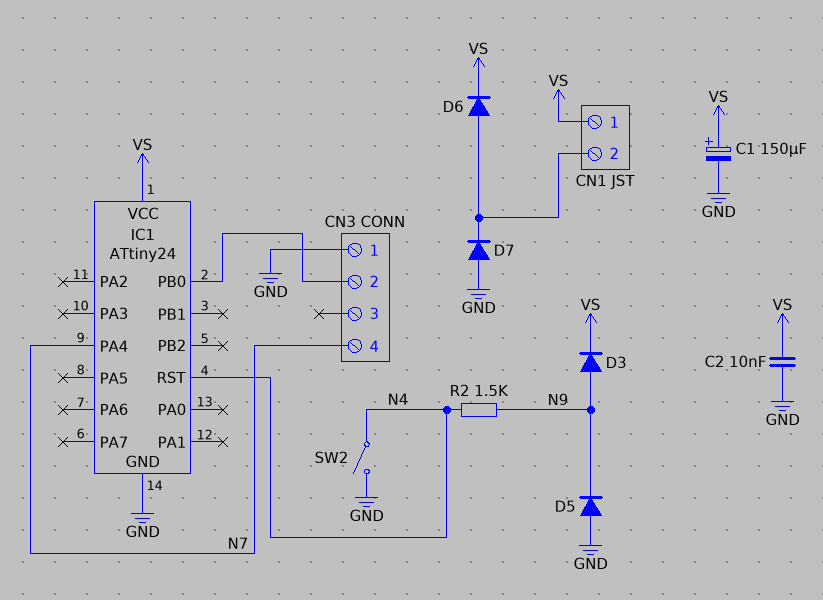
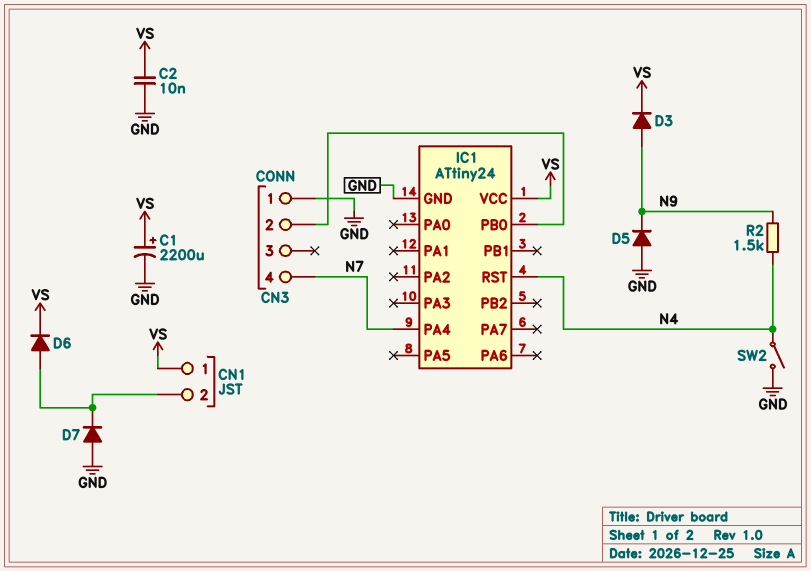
C1: 150uF (plus VS, minus GND) -> 2200uF (plus VS, minus GND)

